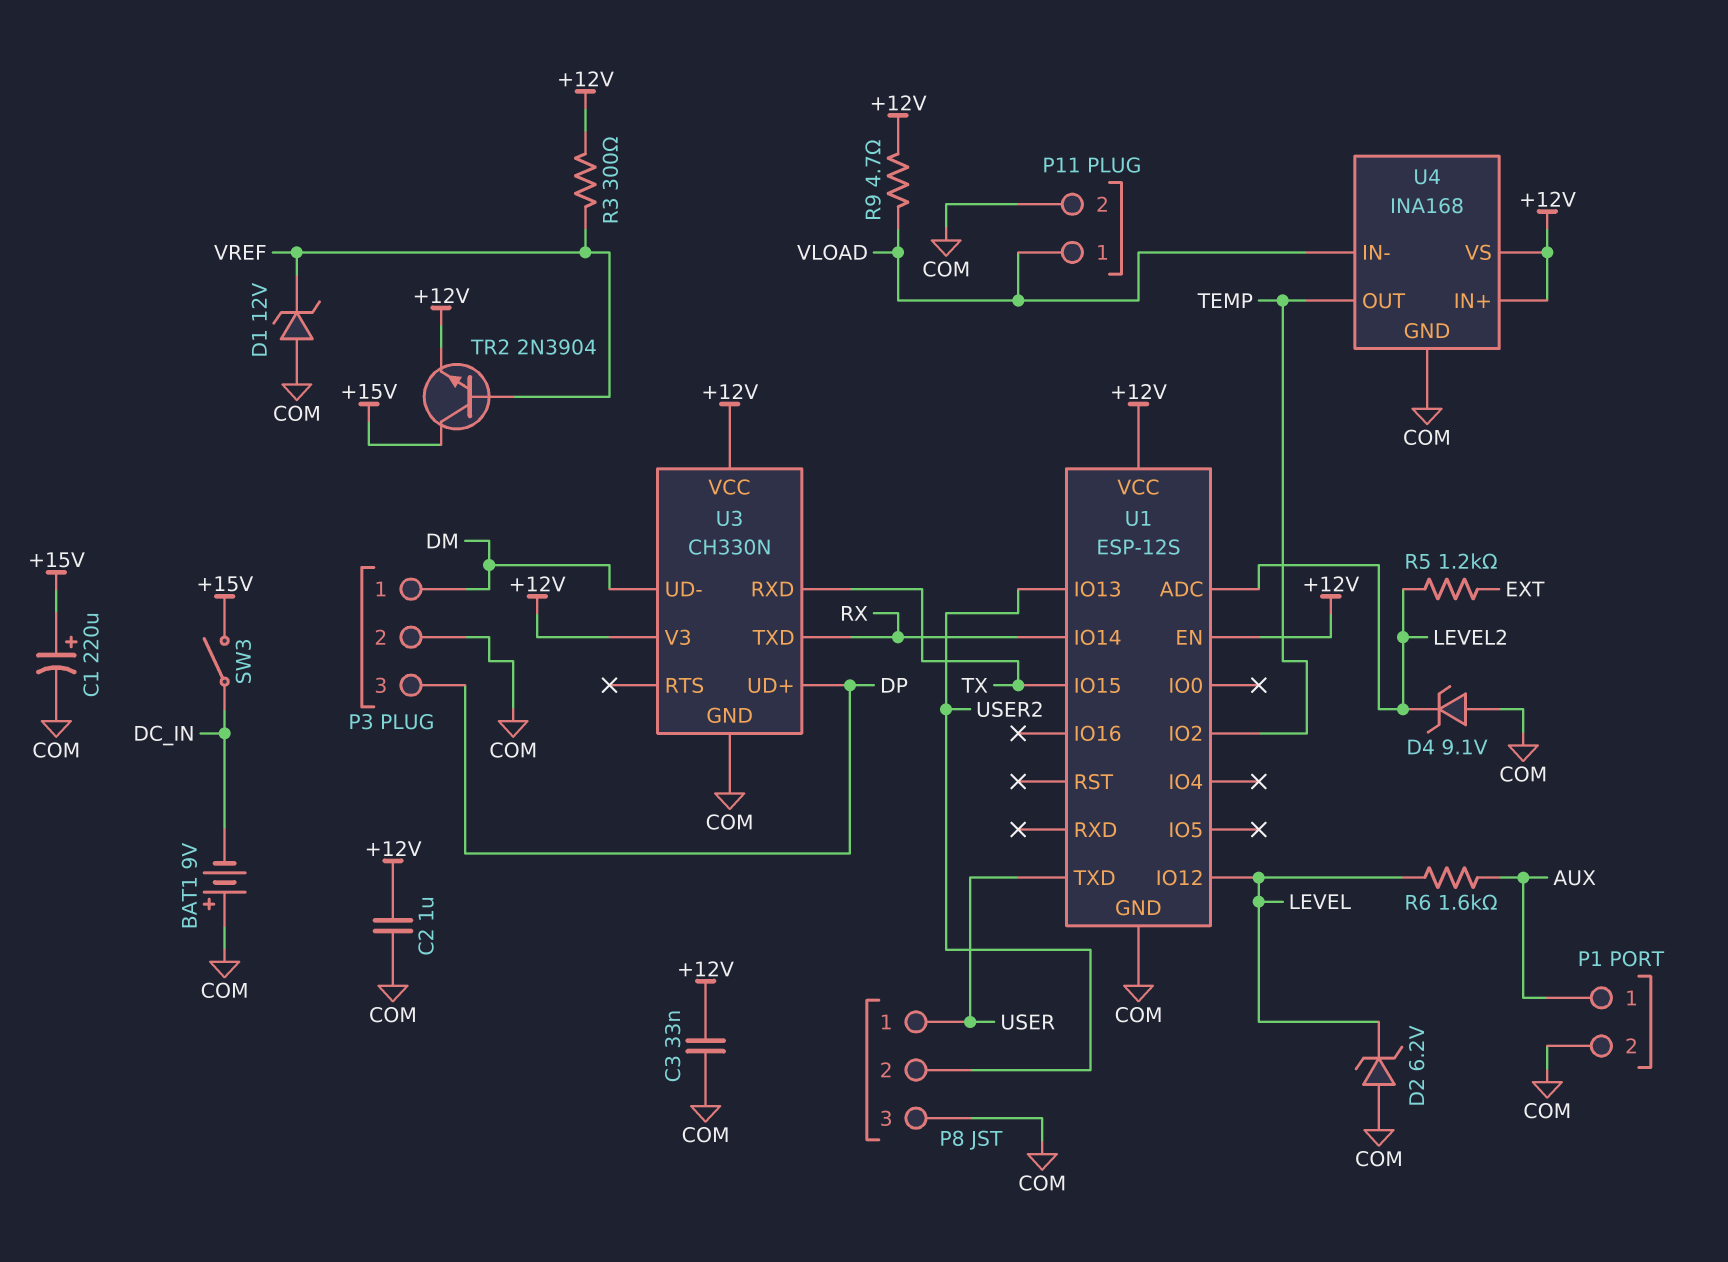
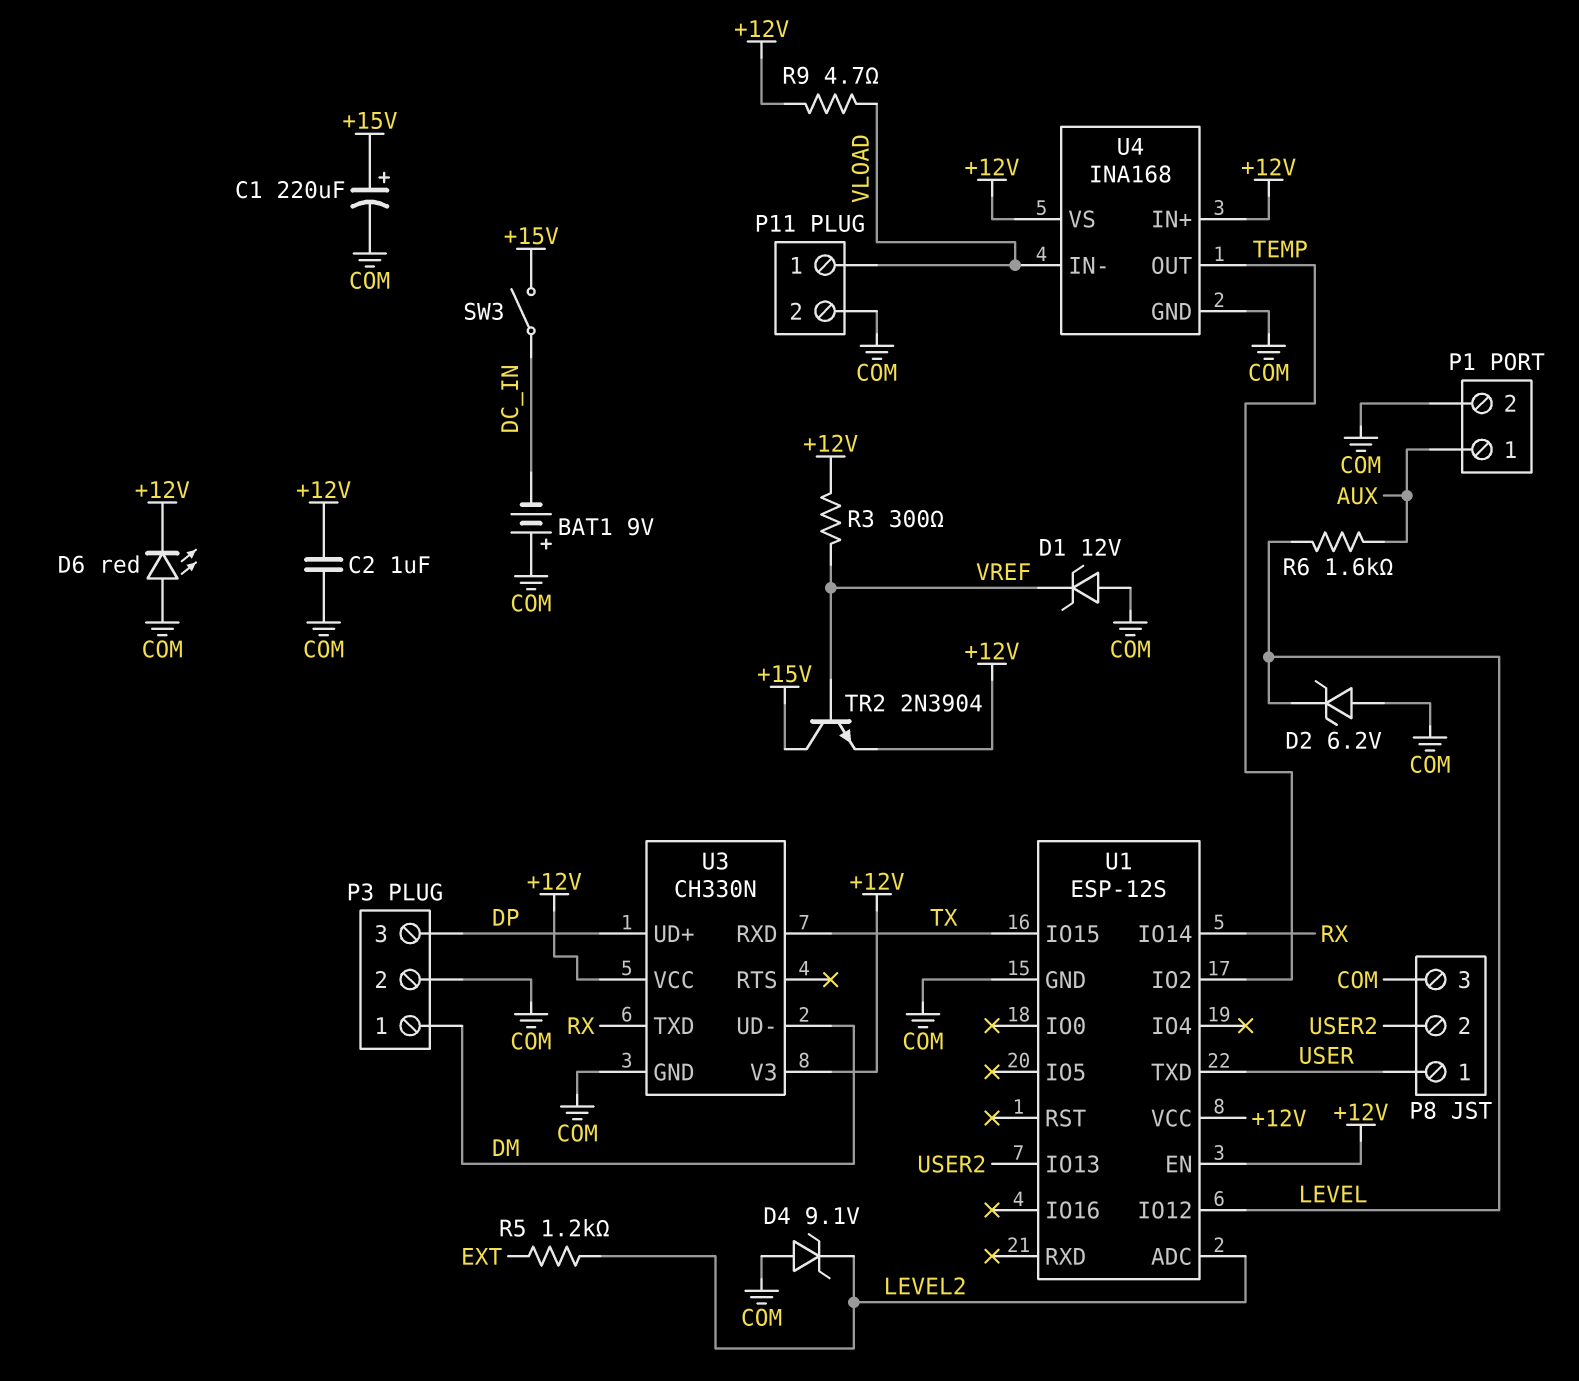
C3: 33nF (+12V, COM) -> none
D6: none -> LED red (A COM, K +12V)

